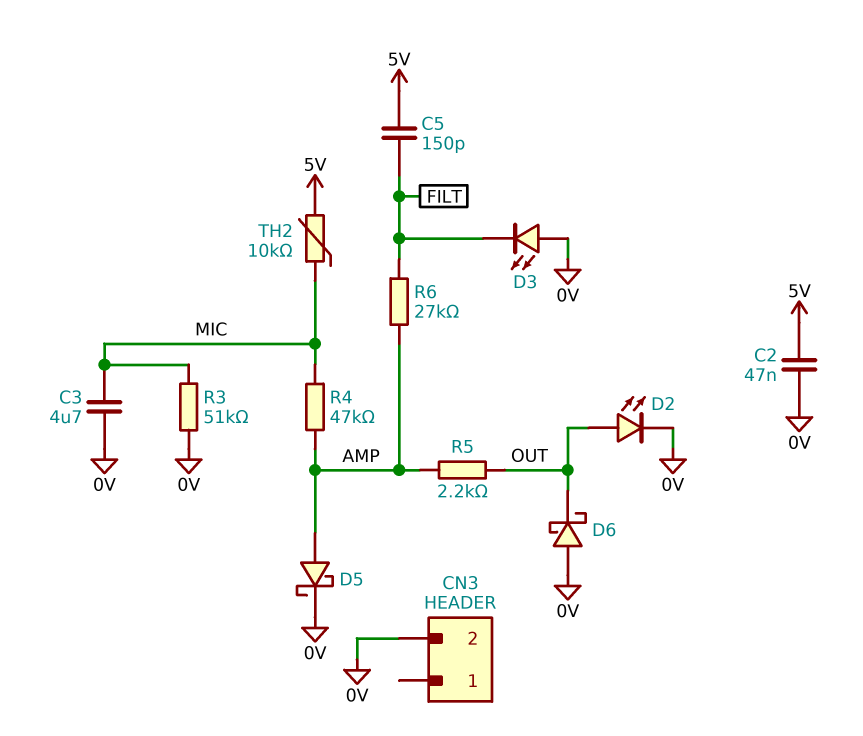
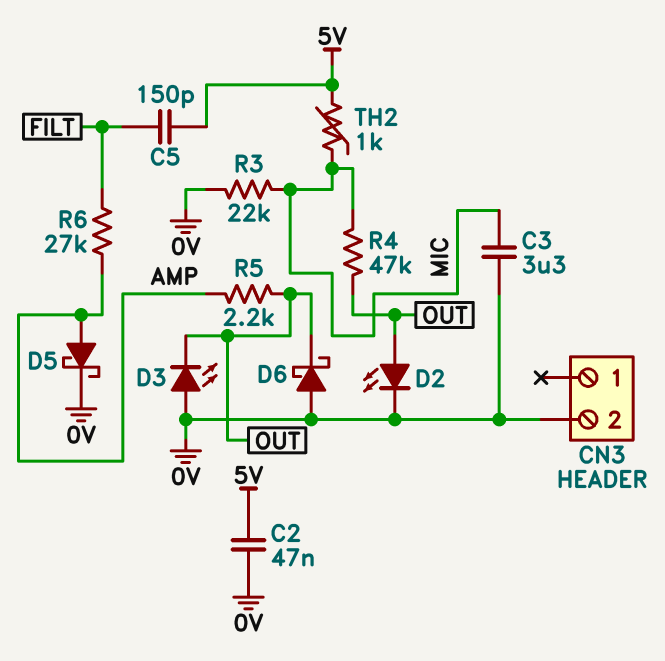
C3: 4.7uF (0V, MIC) -> 3.3uF (0V, MIC)
D3: LED (A 0V, K FILT) -> LED (A 0V, K OUT)
R3: 51k (0V, MIC) -> 22k (0V, MIC)
R4: 47k (AMP, MIC) -> 47k (MIC, OUT)
TH2: 10k (5V, MIC) -> 1k (5V, MIC)

